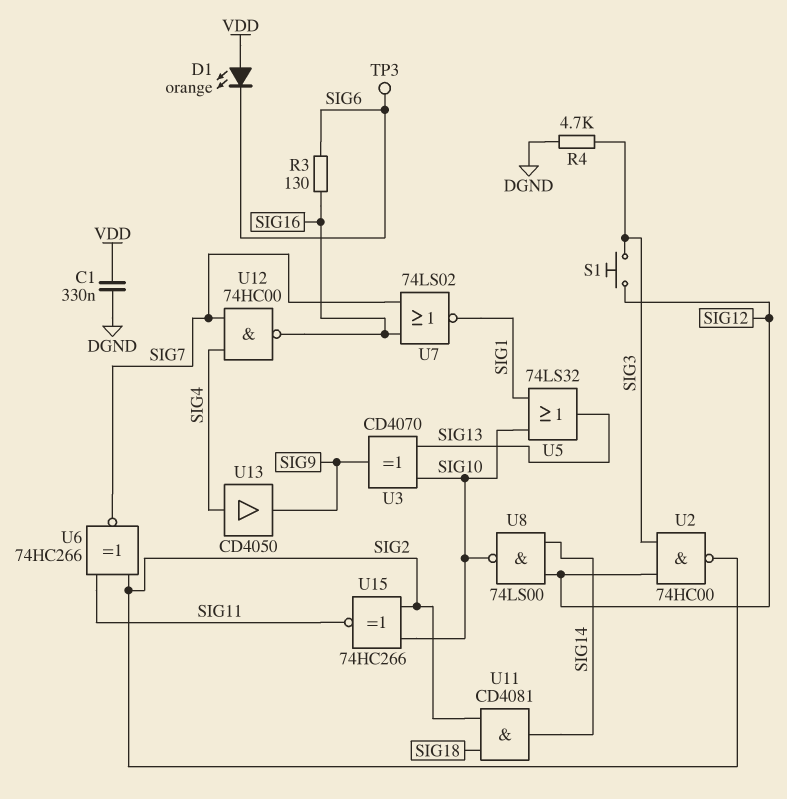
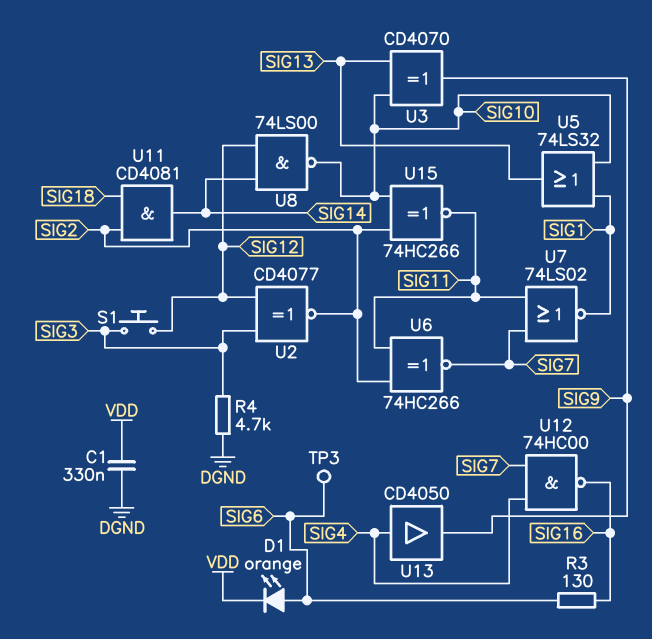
D1: LED orange (A VDD, K SIG6) -> LED orange (A SIG6, K VDD)
U2: NAND 74HC00 (in SIG3, in SIG12, out SIG2) -> XNOR CD4077 (in SIG3, in SIG12, out SIG2)
U7: NOR 74LS02 (in SIG7, in SIG16, out SIG1) -> NOR 74LS02 (in SIG7, in SIG11, out SIG1)

